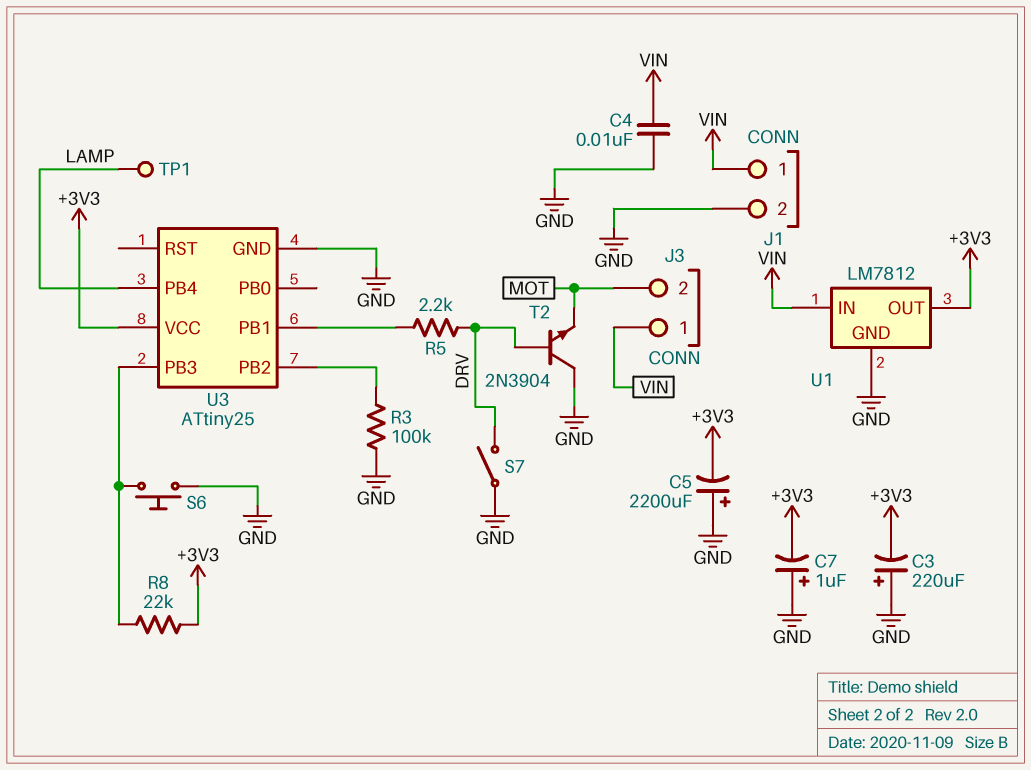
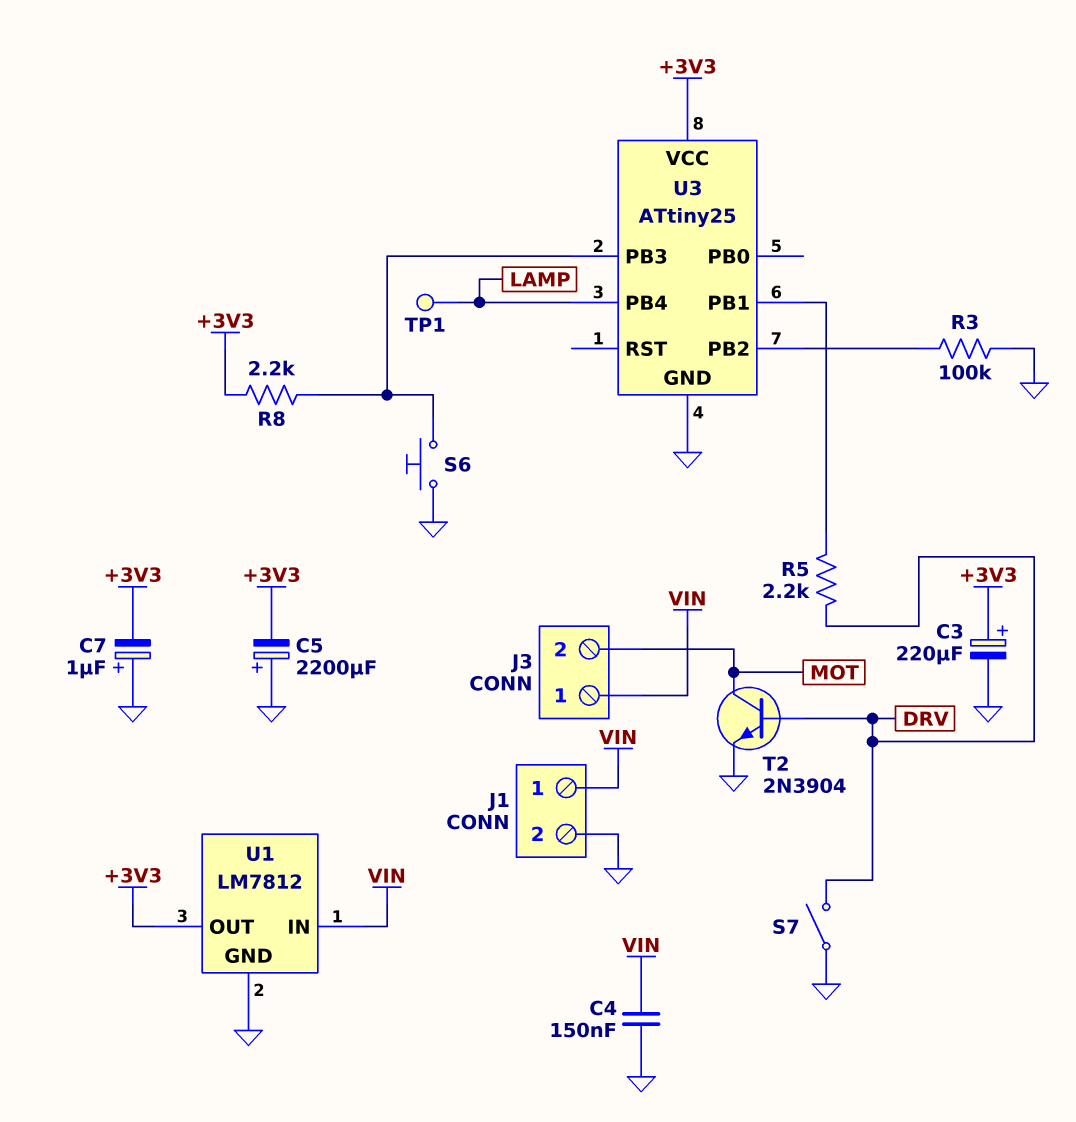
C3: 220uF (plus GND, minus +3V3) -> 220uF (plus +3V3, minus GND)
C4: 10nF (GND, VIN) -> 150nF (GND, VIN)
R8: 22k (+3V3, U3/PB3) -> 2.2k (+3V3, U3/PB3)
T2: NPN 2N3904 (B DRV, C GND, E MOT) -> NPN 2N3904 (B DRV, C MOT, E GND)

